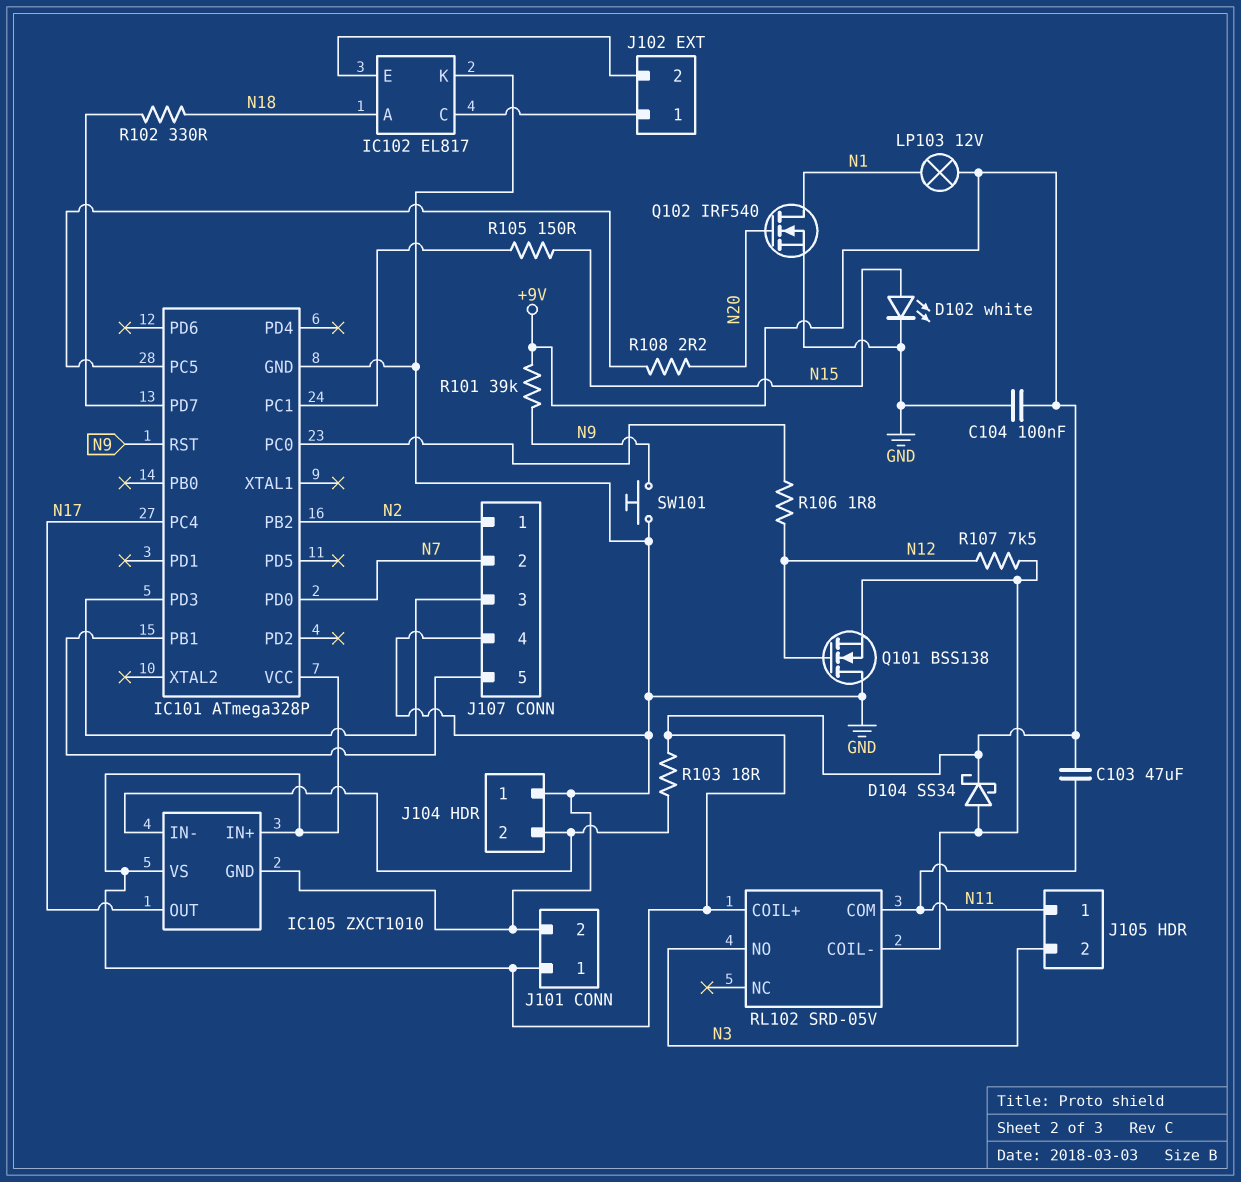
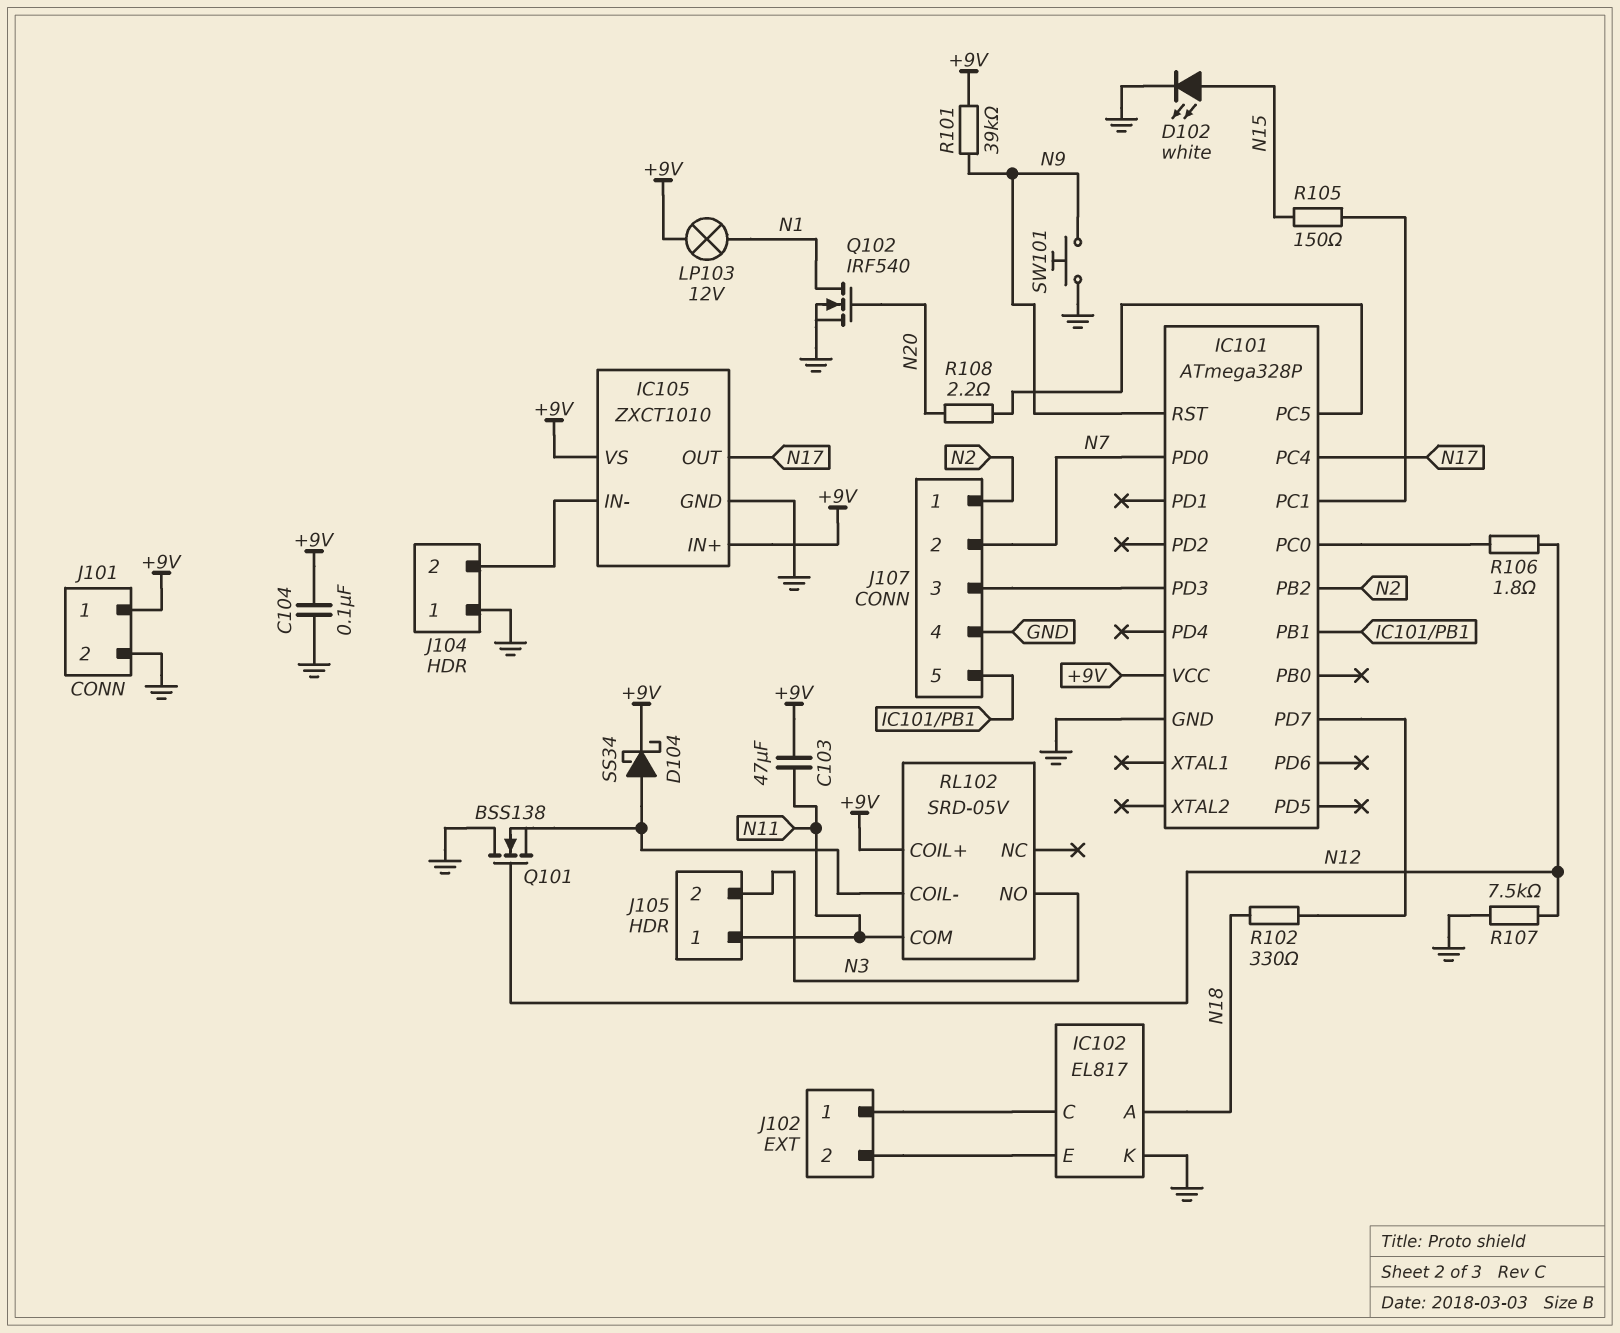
R103: 18 (+9V, IC105/IN-) -> none
R107: 7.5k (N12, RL102/COIL-) -> 7.5k (GND, N12)

